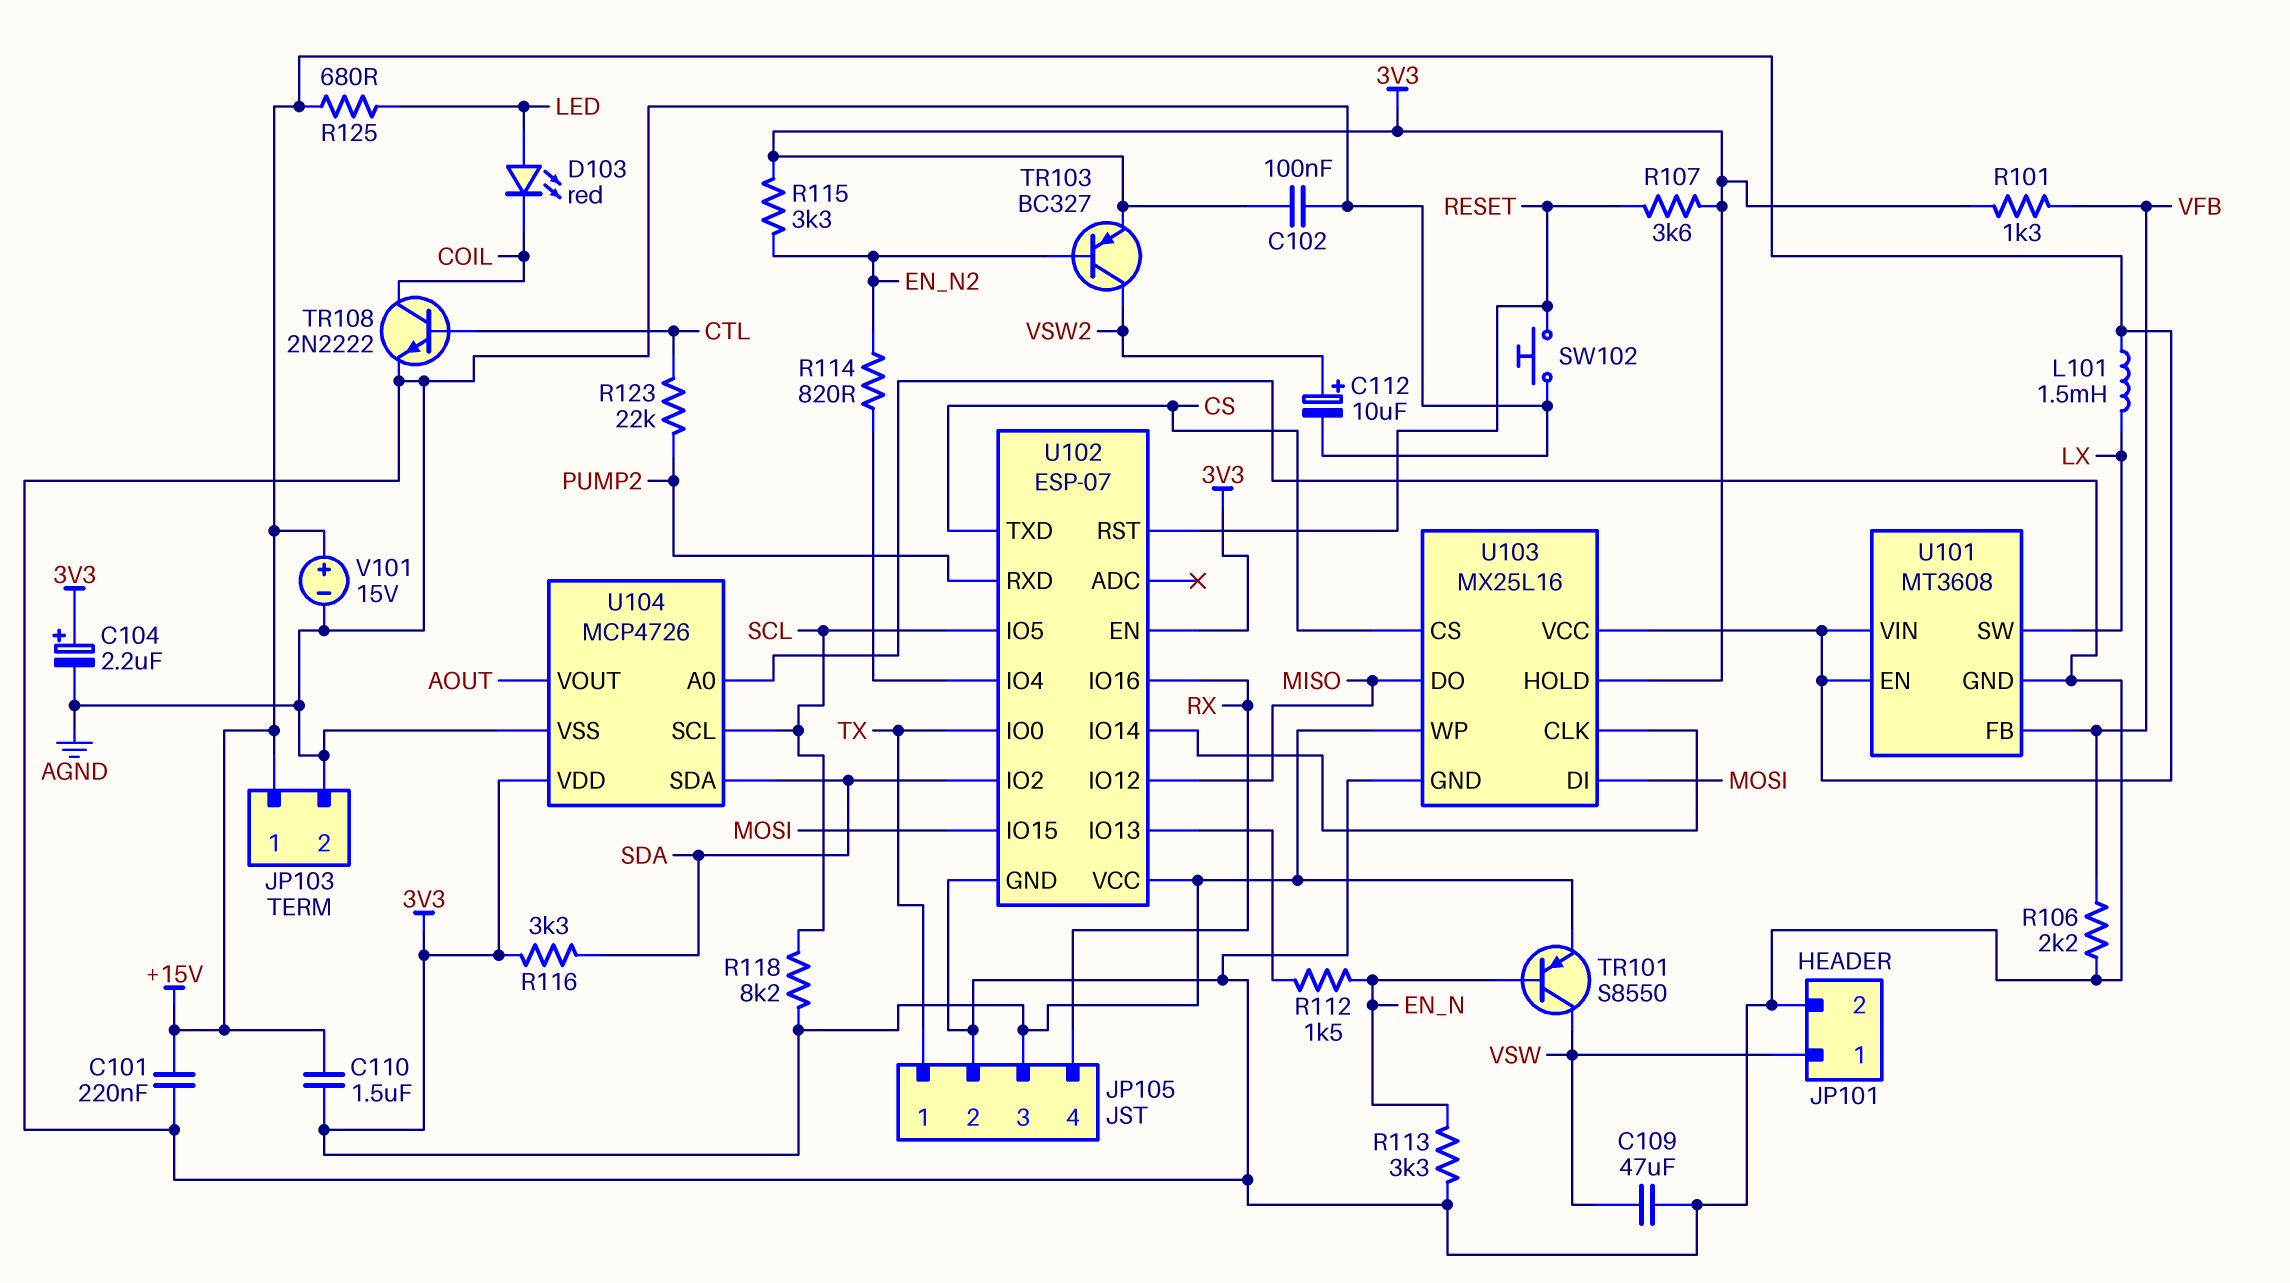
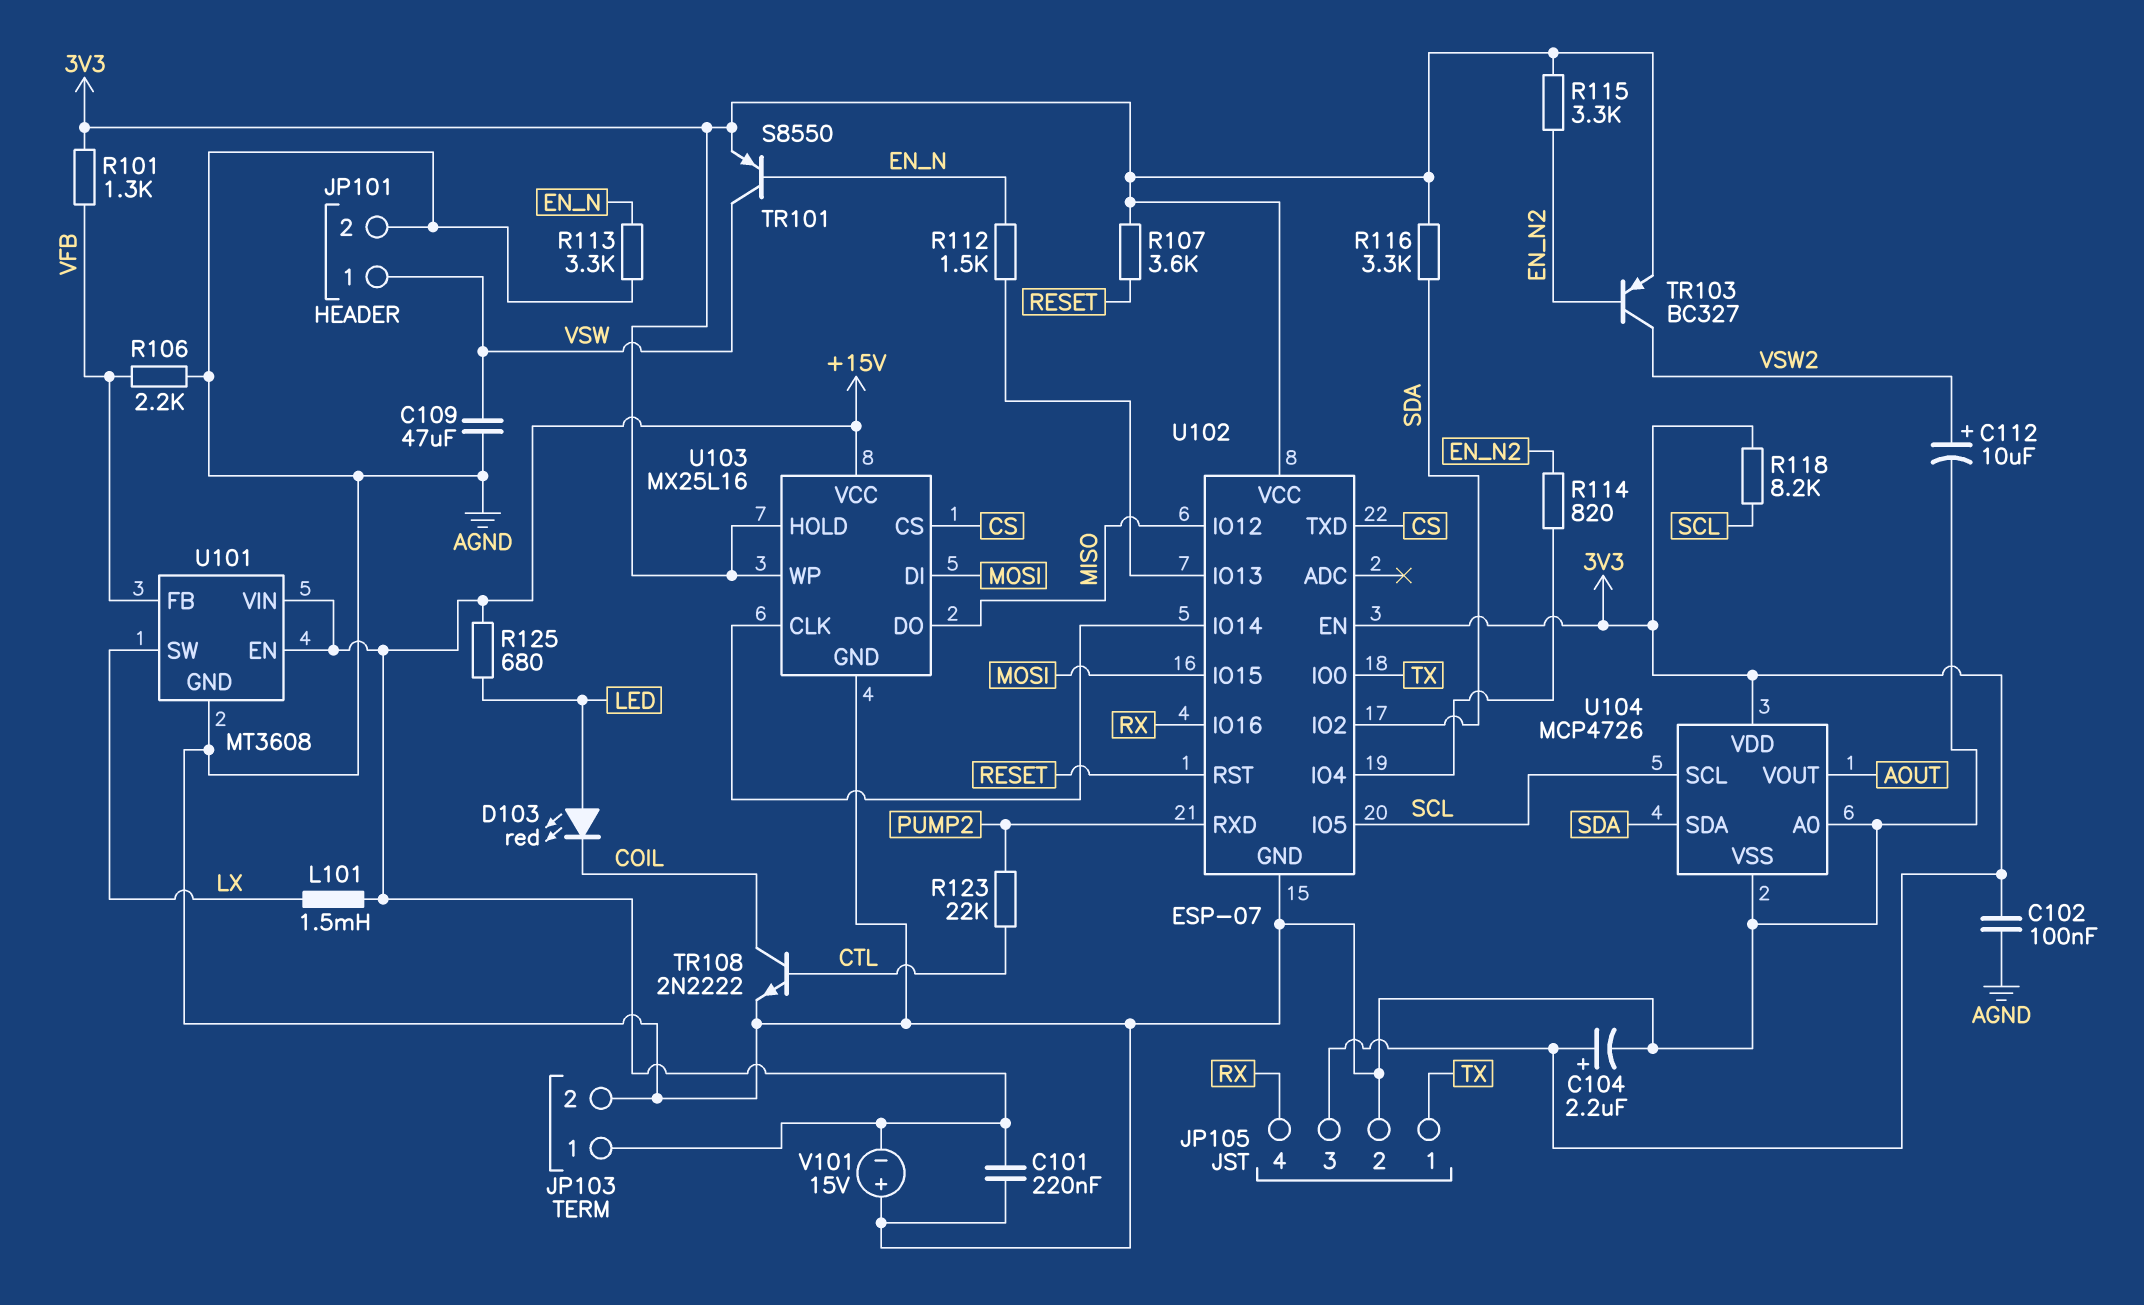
C110: 1.5uF (+15V, 3V3) -> none
SW102: button (AGND, RESET) -> none
V101: 15V (plus +15V, minus AGND) -> 15V (plus AGND, minus +15V)

